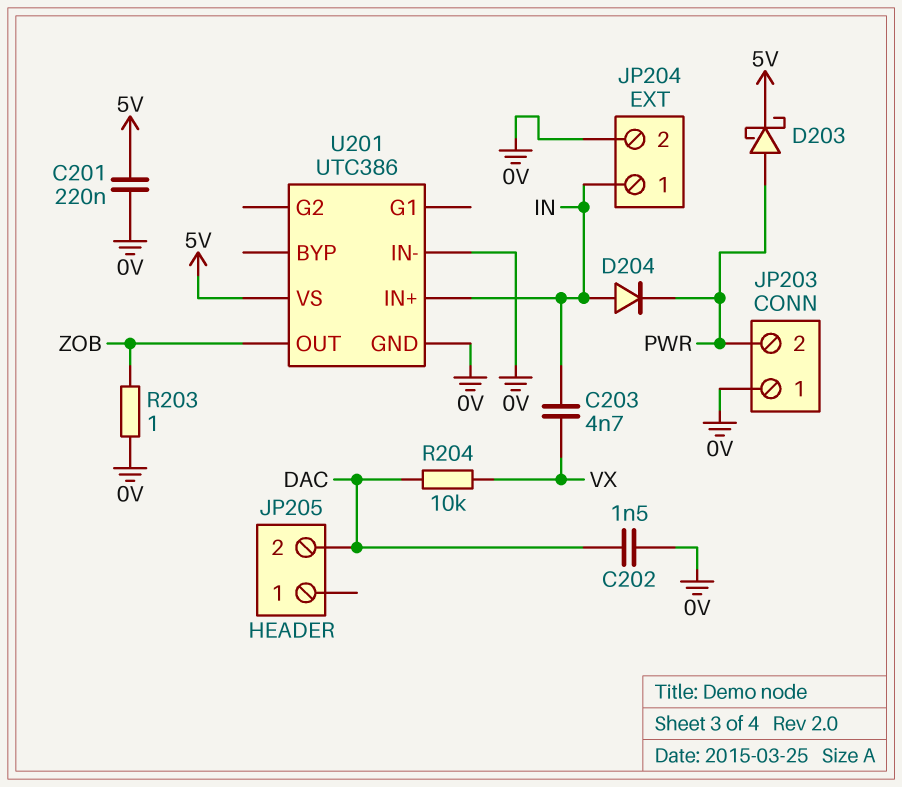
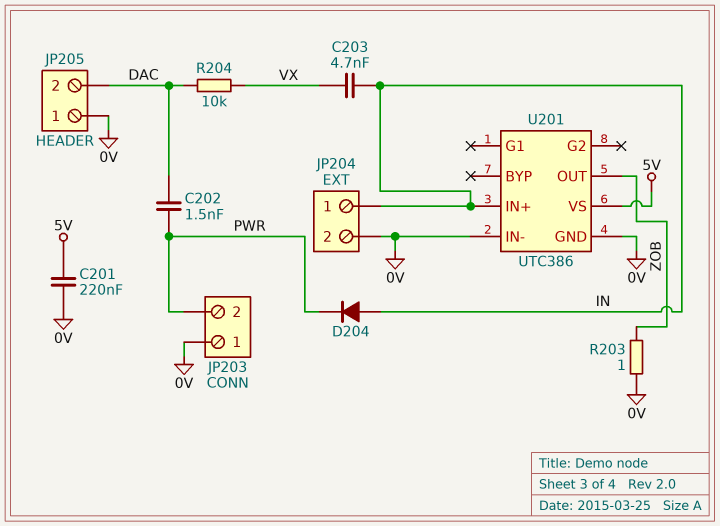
C202: 1.5nF (0V, DAC) -> 1.5nF (DAC, PWR)
D203: schottky (A PWR, K 5V) -> none
JP205 pin 1: none -> 0V

